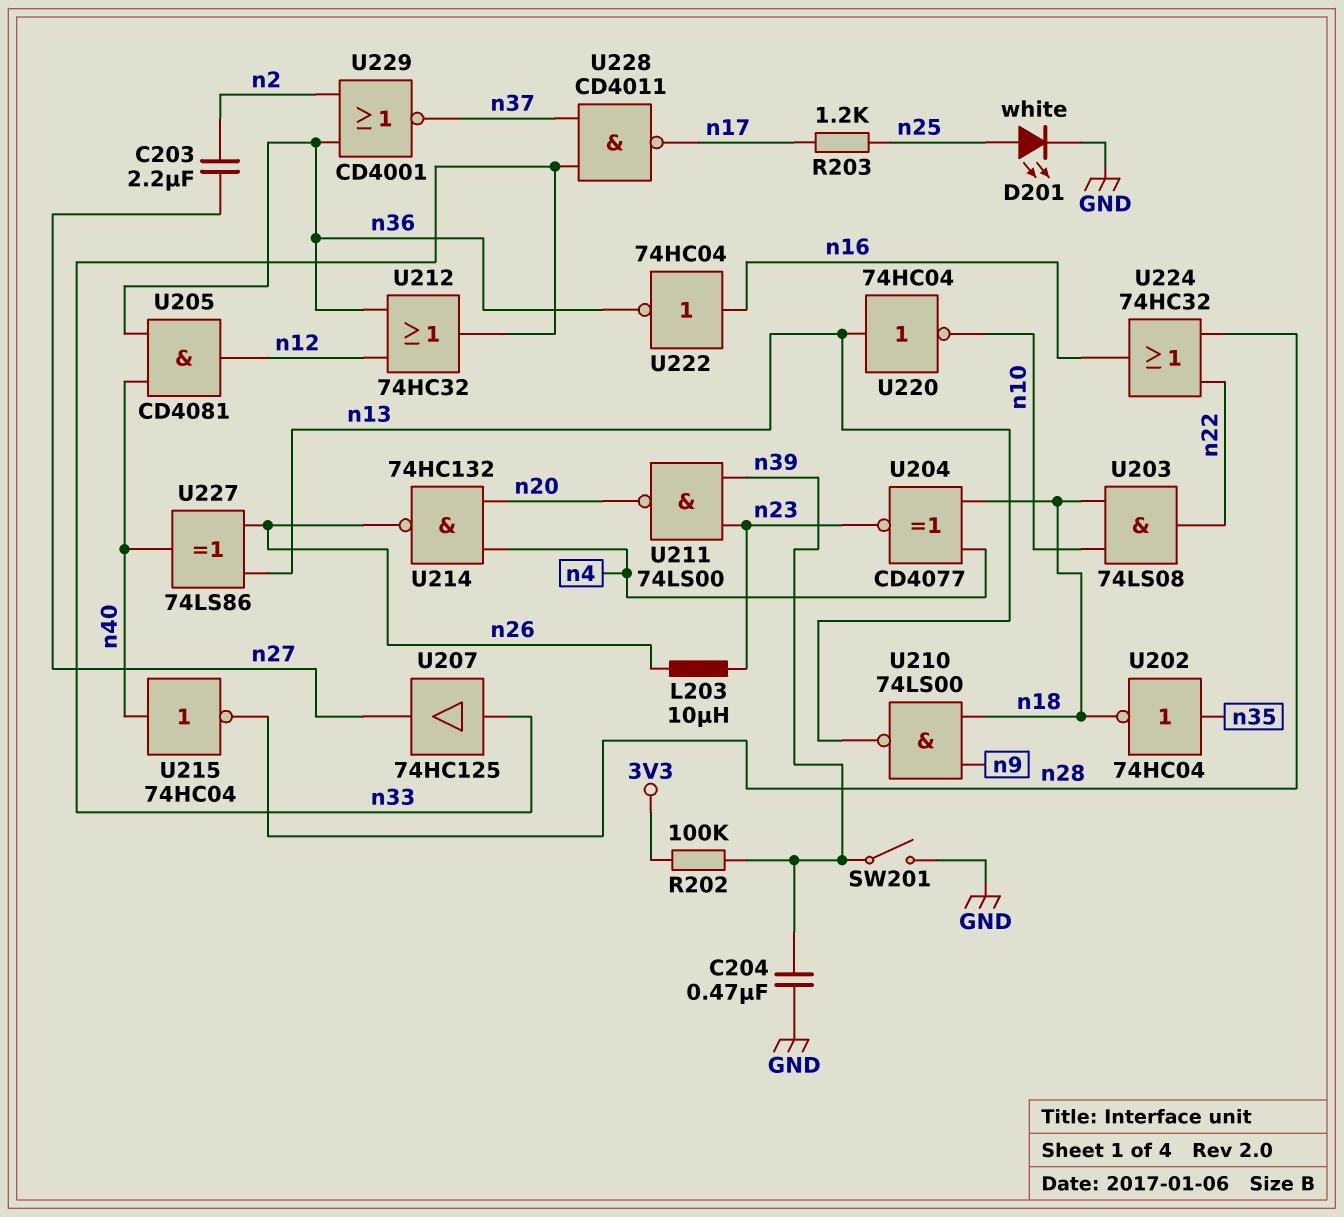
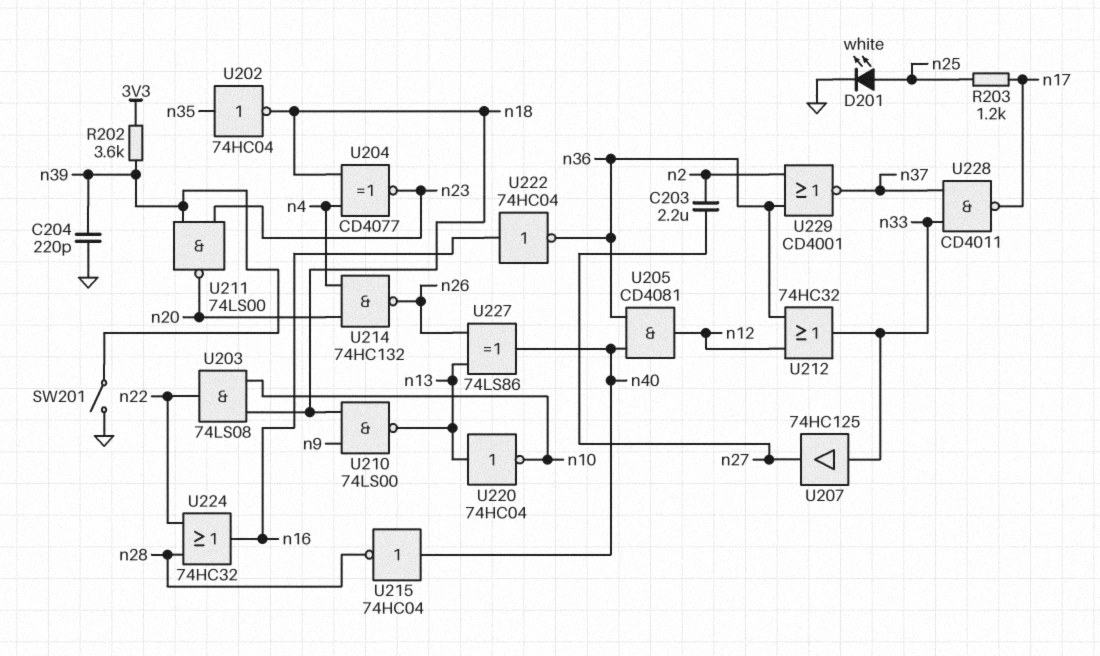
C204: 470nF (GND, n39) -> 220pF (GND, n39)
L203: 10uH (n23, n26) -> none
R202: 100k (3V3, n39) -> 3.6k (3V3, n39)

